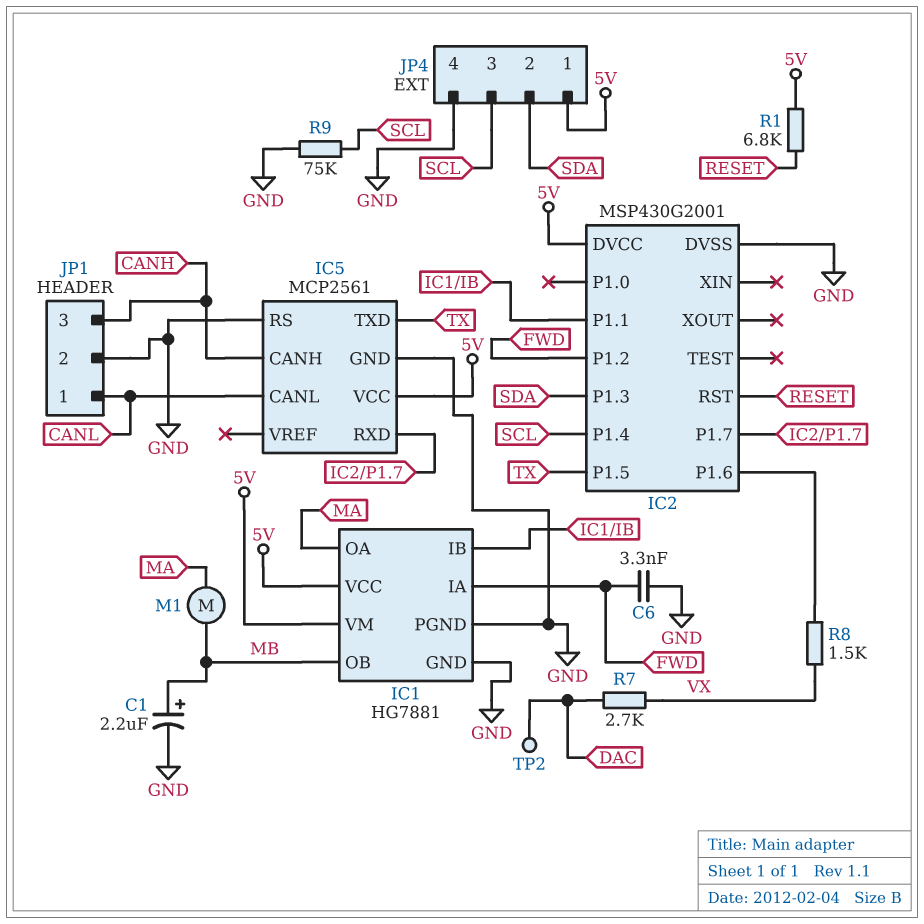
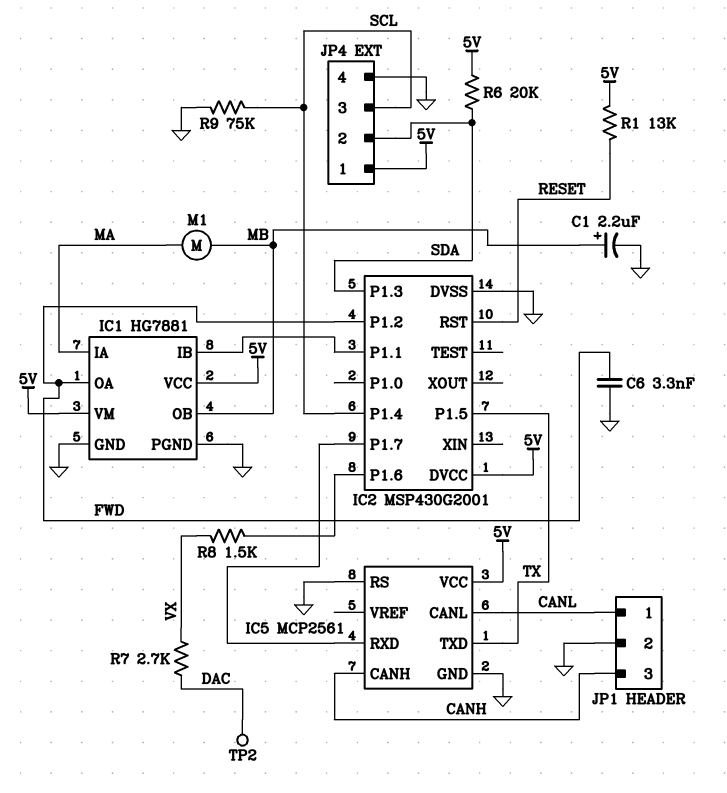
IC1 pin IA: FWD -> MA
IC1 pin OA: MA -> FWD
R1: 6.8k (5V, RESET) -> 13k (5V, RESET)
R6: none -> 20k (5V, SDA)

